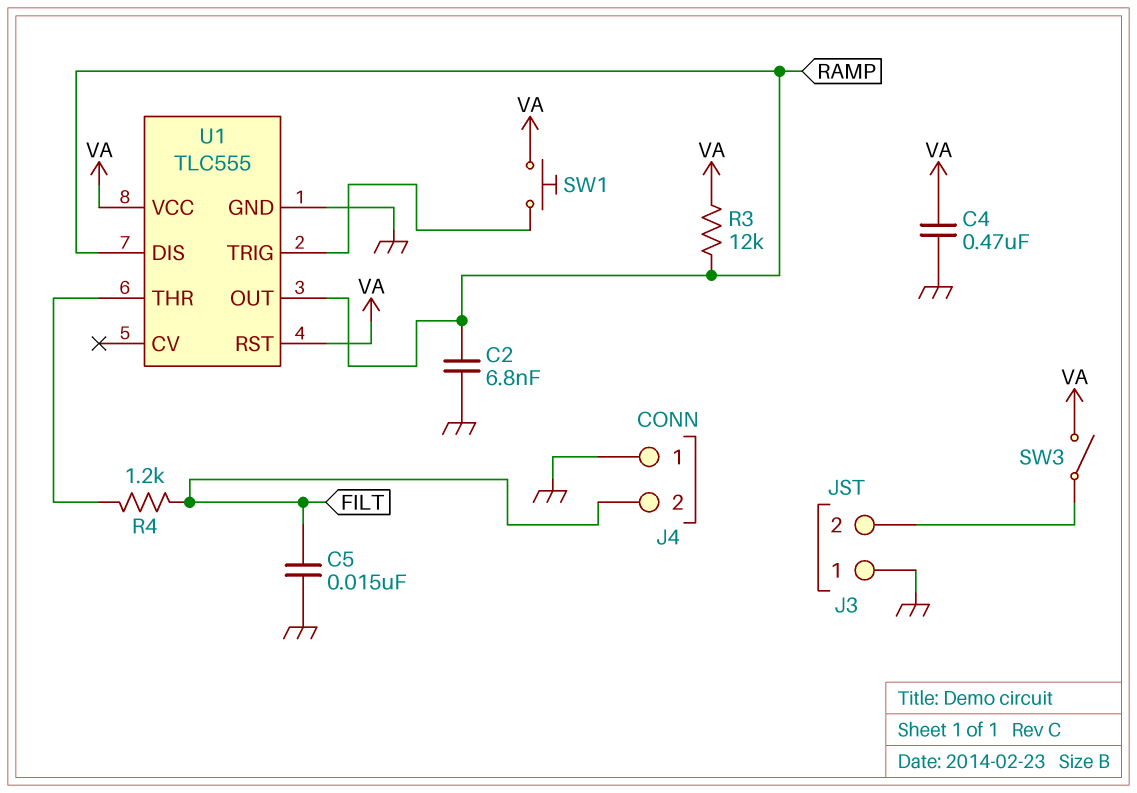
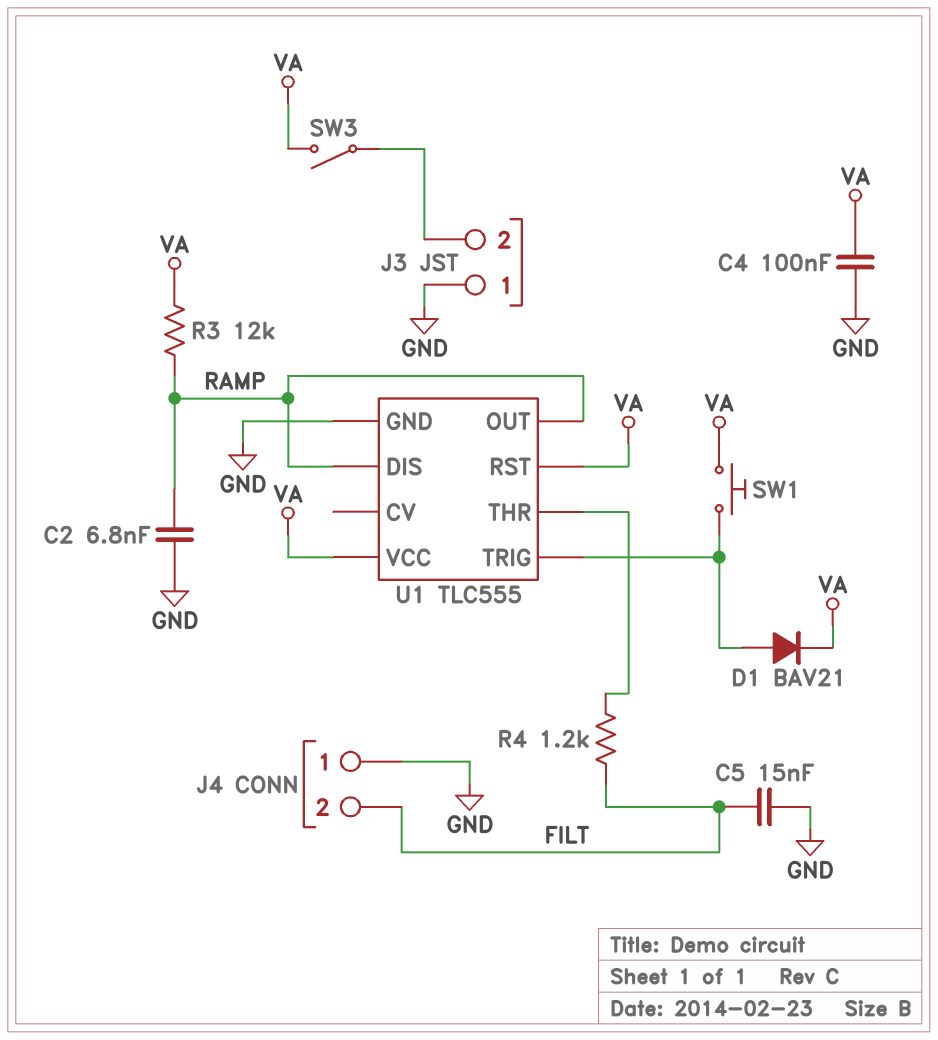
C4: 470nF (GND, VA) -> 100nF (GND, VA)
D1: none -> diode BAV21 (A U1/TRIG, K VA)

